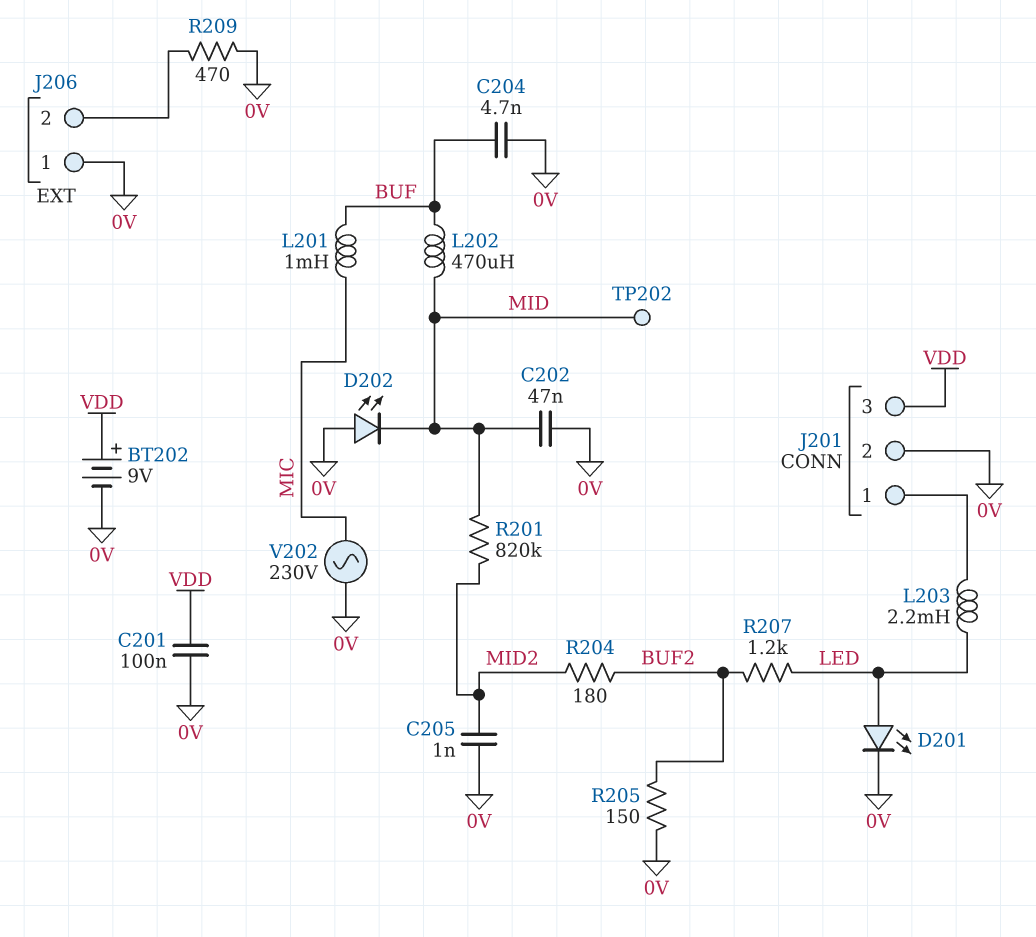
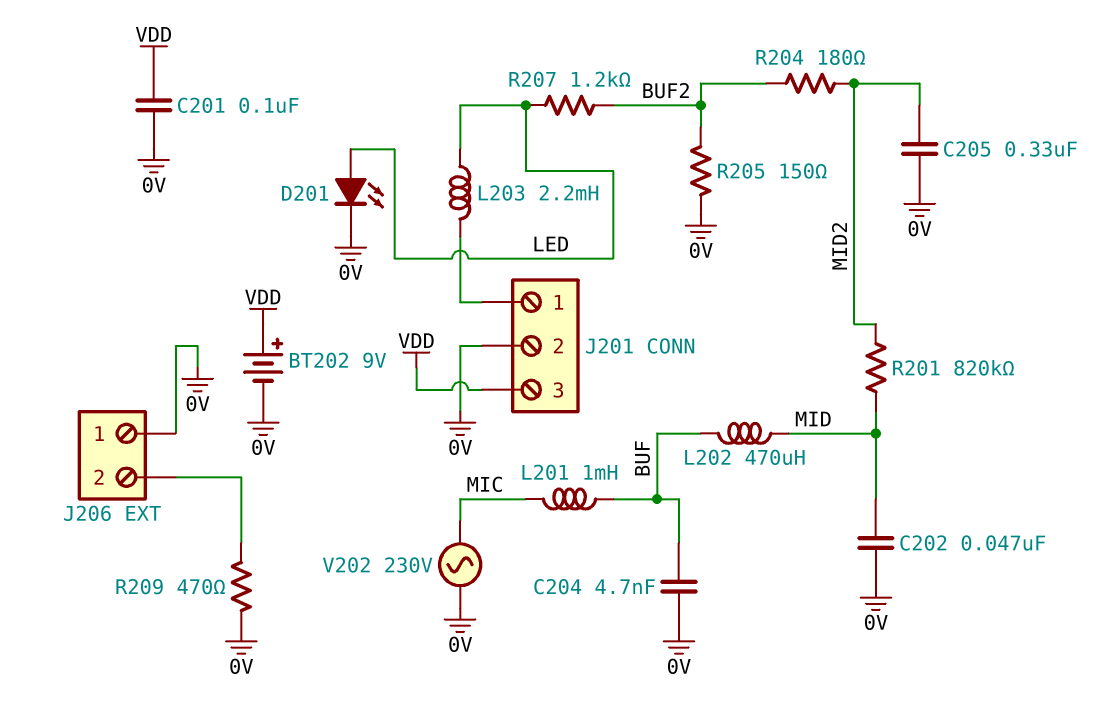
C205: 1nF (0V, MID2) -> 330nF (0V, MID2)
D202: LED (A 0V, K MID) -> none
TP202: test point (MID) -> none

